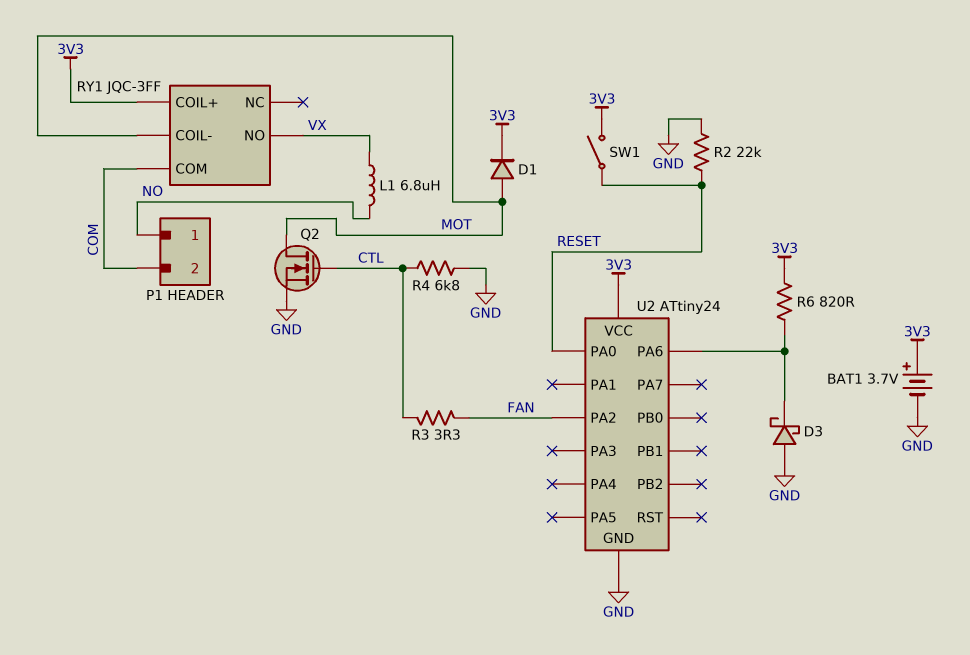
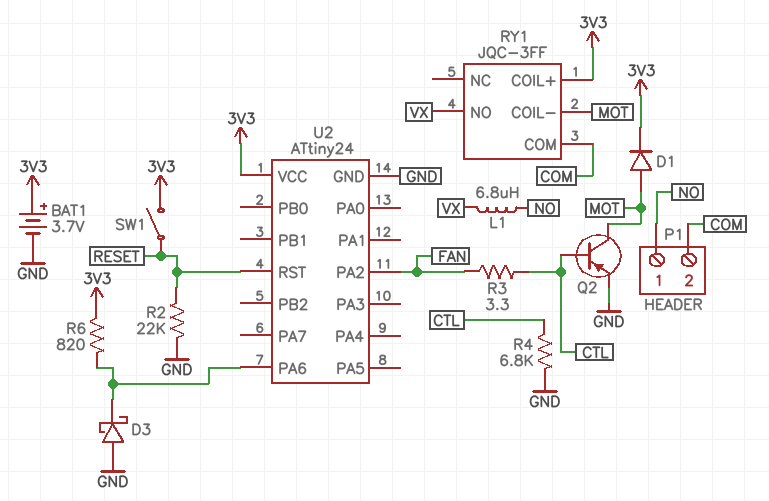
Q2: NMOS (G CTL, D MOT, S GND) -> PNP (B CTL, C MOT, E GND)
U2 pin PA0: RESET -> none
U2 pin RST: none -> RESET

